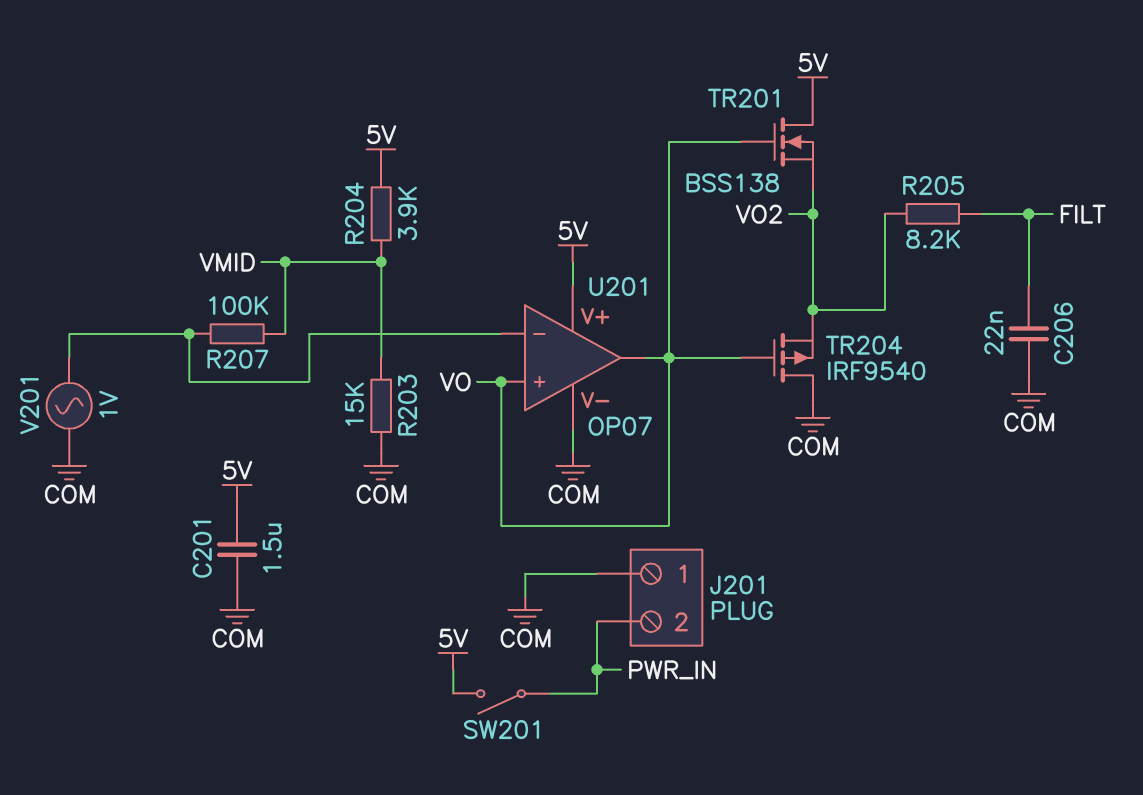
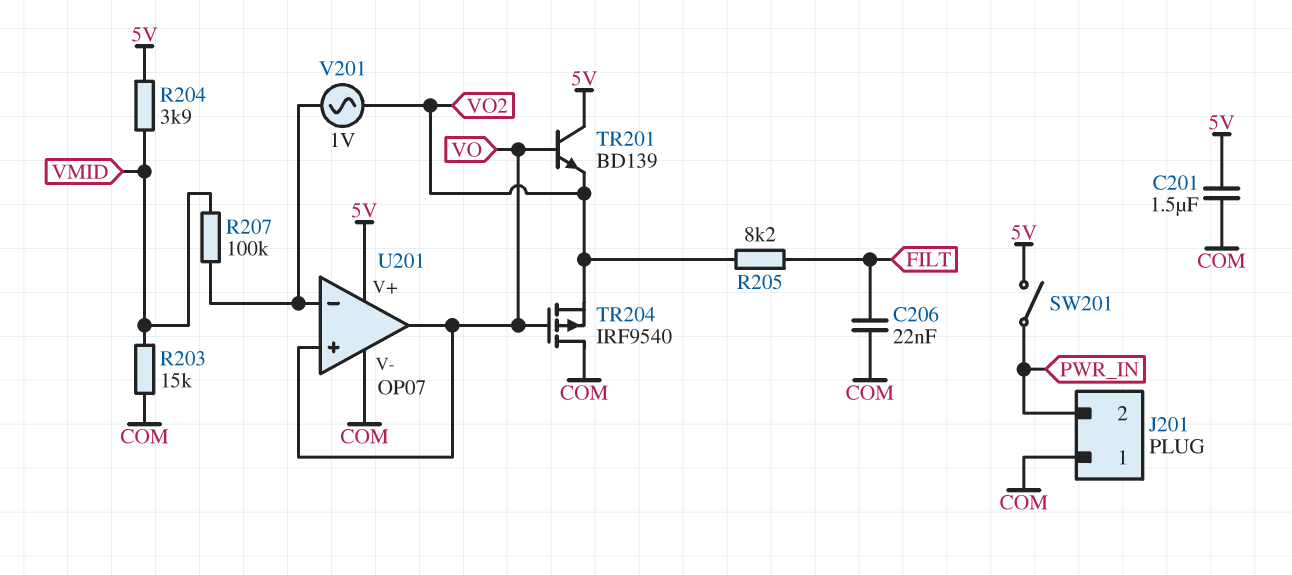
TR201: NMOS BSS138 (G VO, D 5V, S VO2) -> NPN BD139 (B VO, C 5V, E VO2)
V201: AC 1V (COM, U201/in-) -> AC 1V (U201/in-, VO2)

